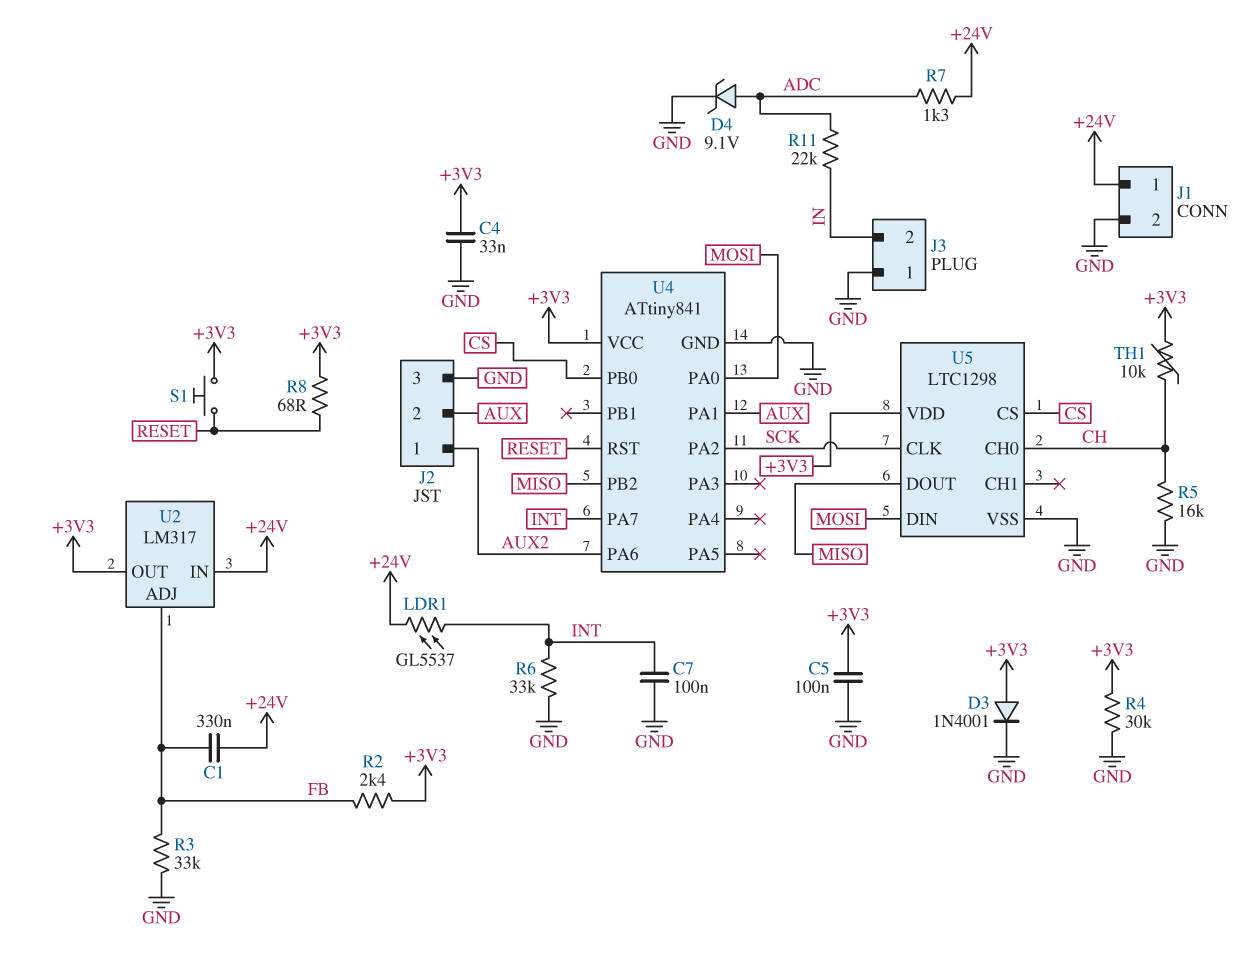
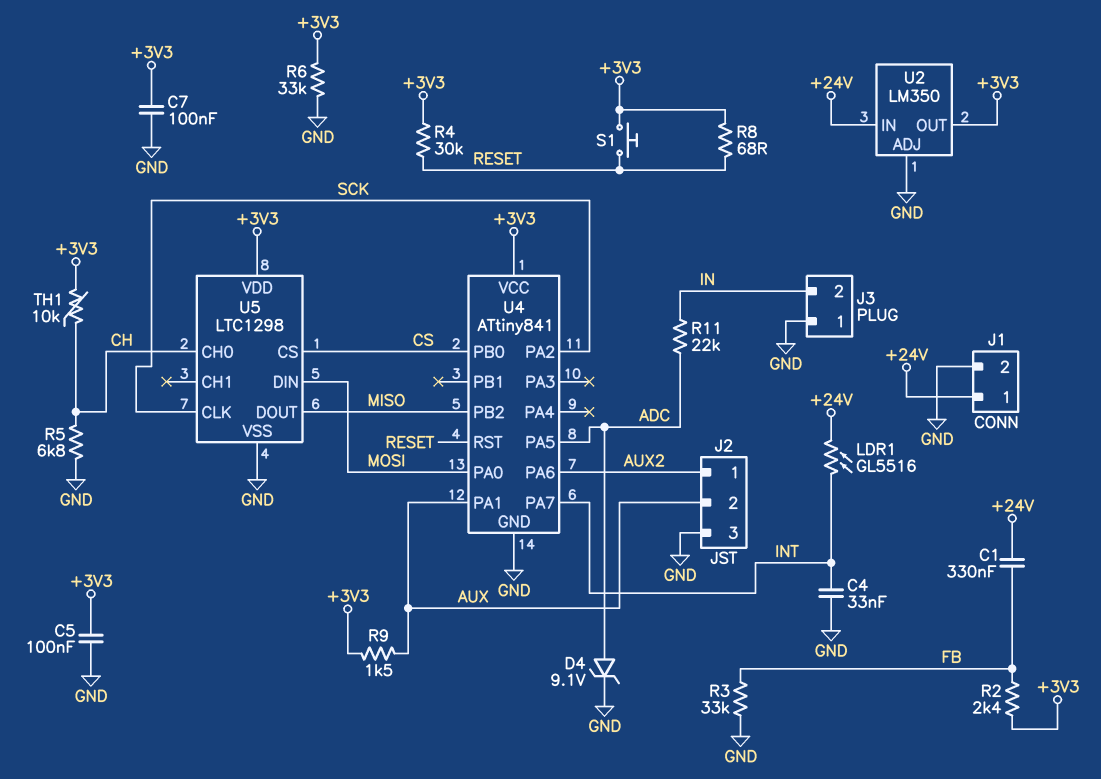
C4: 33nF (+3V3, GND) -> 33nF (GND, INT)
C7: 100nF (GND, INT) -> 100nF (+3V3, GND)
D3: diode 1N4001 (A +3V3, K GND) -> none
LDR1: GL5537 (+24V, INT) -> GL5516 (+24V, INT)
R4: 30k (+3V3, GND) -> 30k (+3V3, RESET)
R5: 16k (CH, GND) -> 6.8k (CH, GND)
R6: 33k (GND, INT) -> 33k (+3V3, GND)
R7: 1.3k (+24V, ADC) -> none
R9: none -> 1.5k (+3V3, AUX)
U2: LM317 -> LM350
U2 pin ADJ: FB -> GND
U4 pin PA5: none -> ADC

